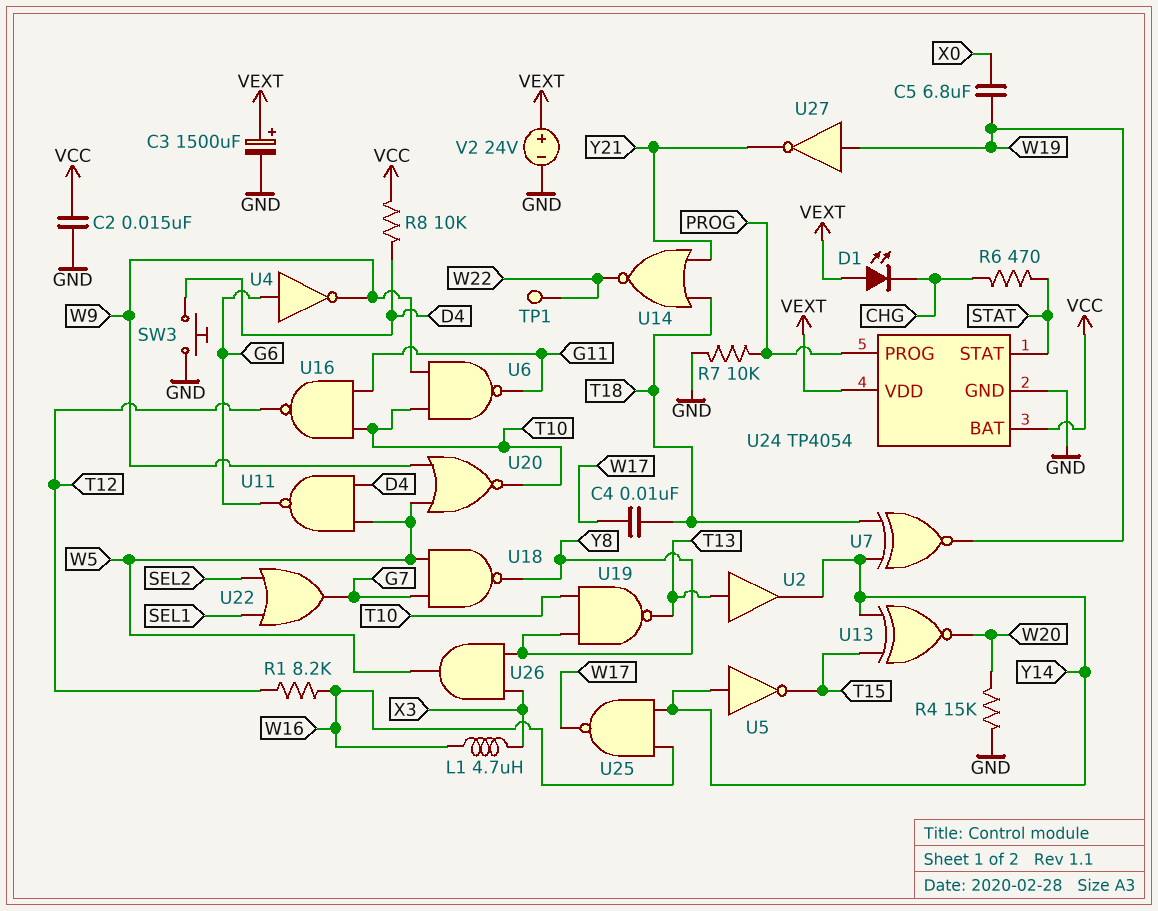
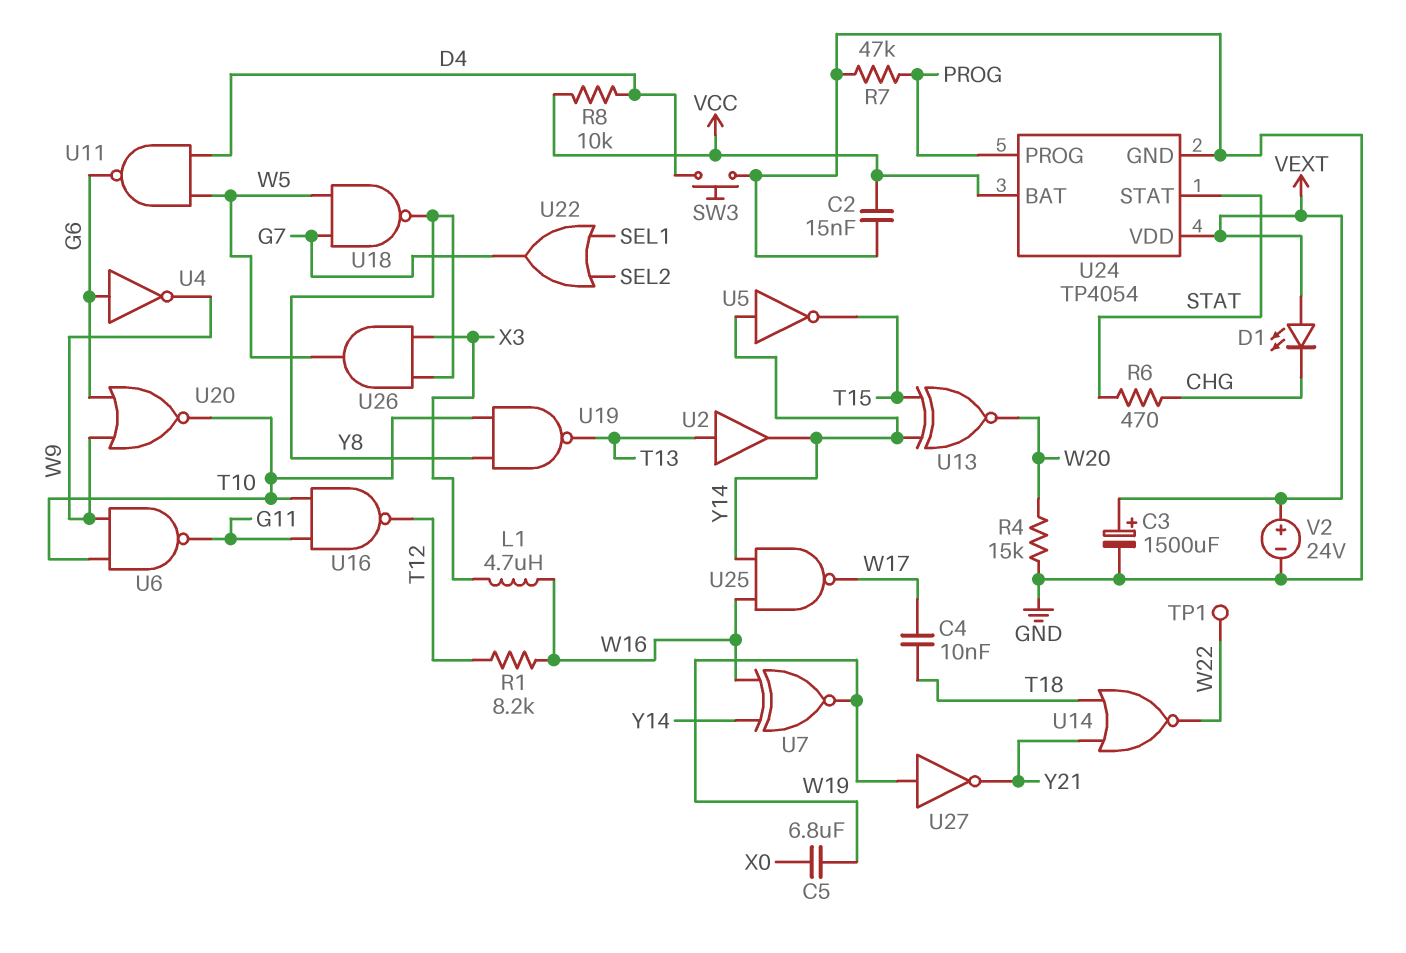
R7: 10k (GND, PROG) -> 47k (GND, PROG)
U7: XNOR (in T18, in Y14, out W19) -> XNOR (in W16, in Y14, out W19)
U20: NOR (in W5, in W9, out T10) -> NOR (in G6, in W9, out T10)

